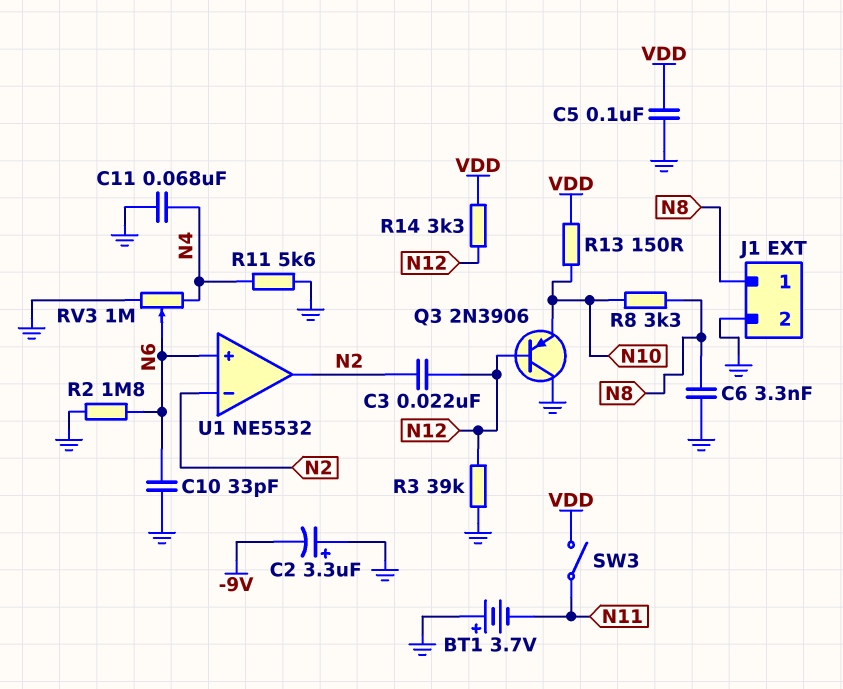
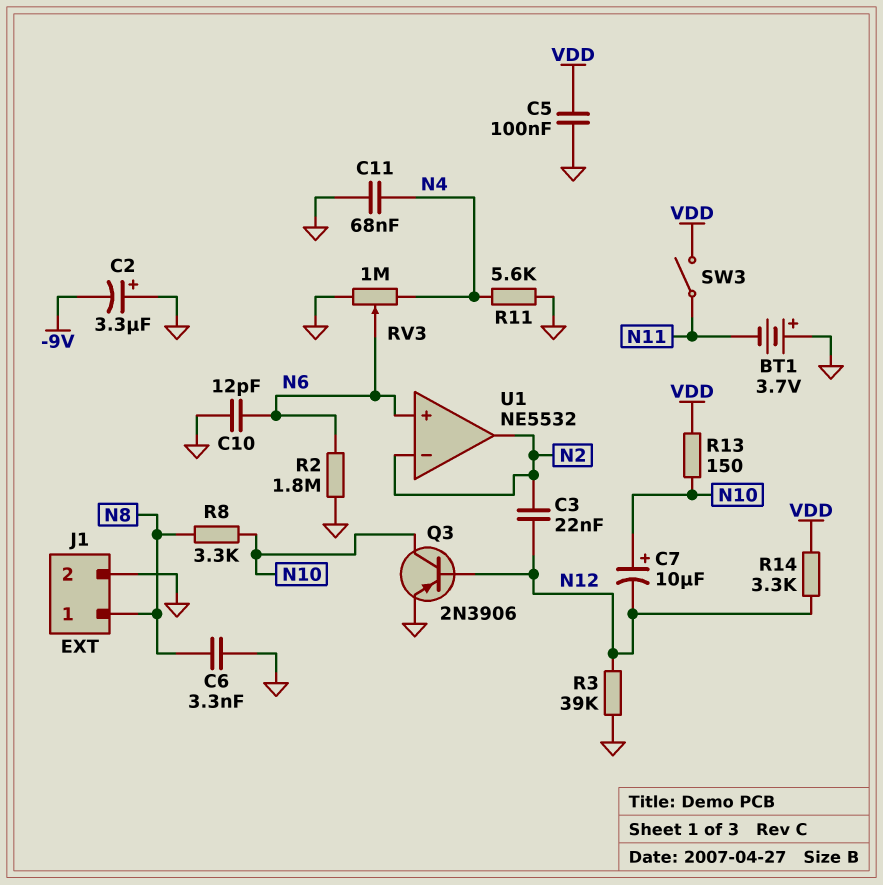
C7: none -> 10uF (plus N10, minus N12)
C10: 33pF (GND, N6) -> 12pF (GND, N6)
Q3: PNP 2N3906 (B N12, C GND, E N10) -> PNP 2N3906 (B N12, C N10, E GND)

